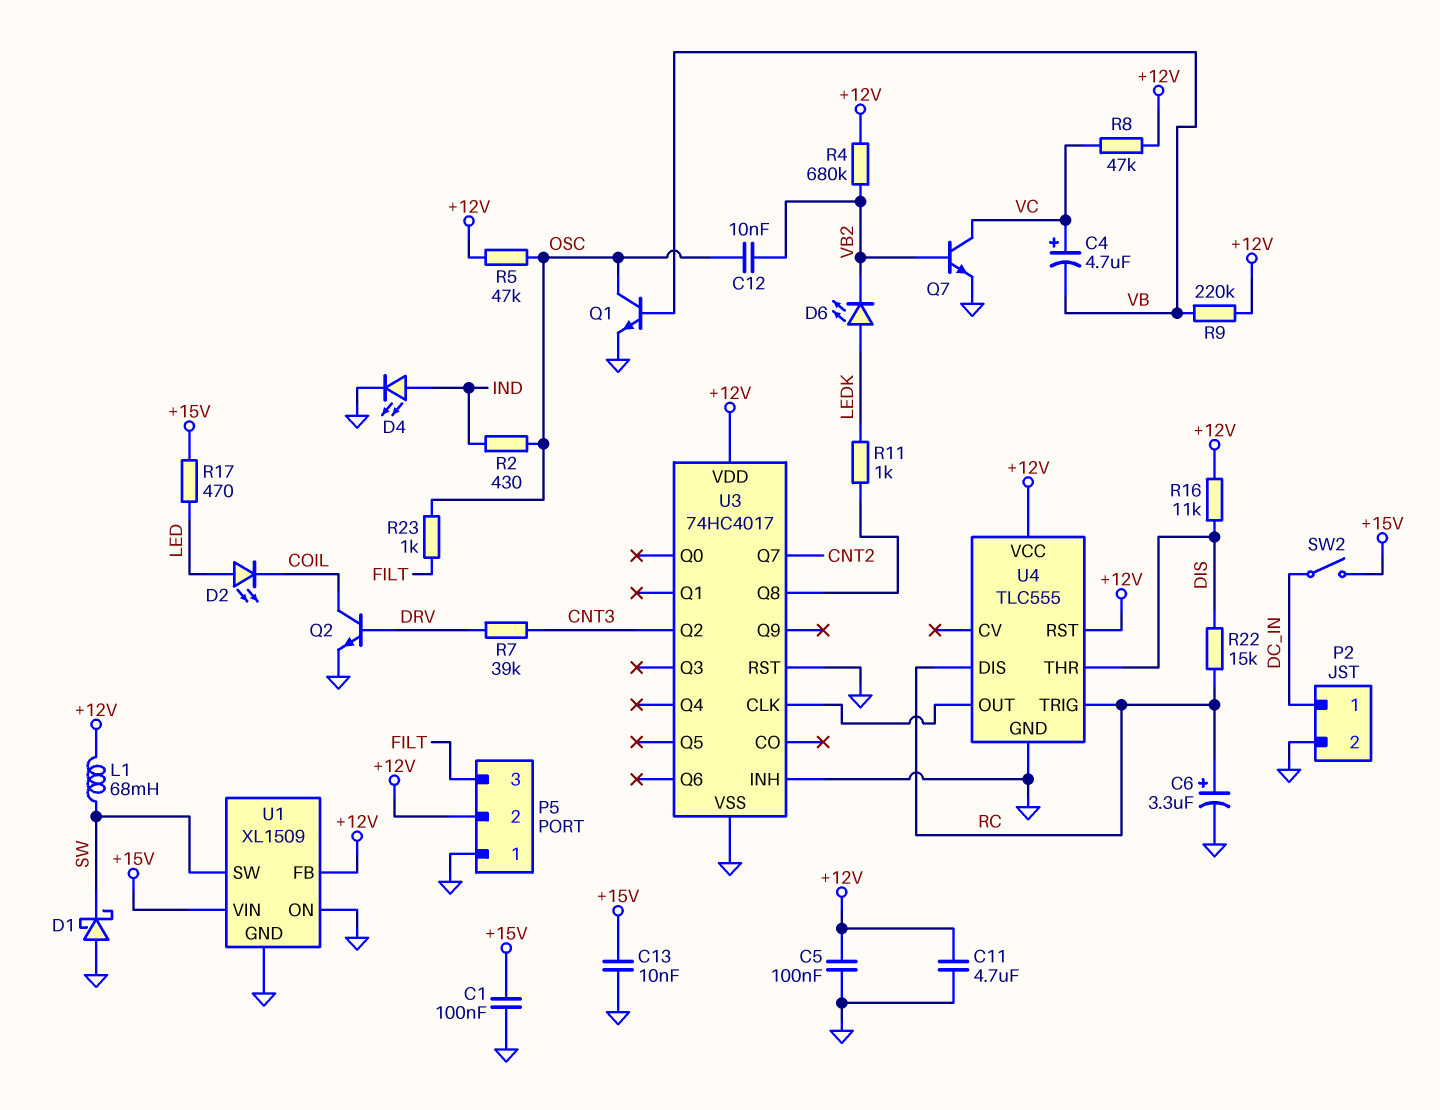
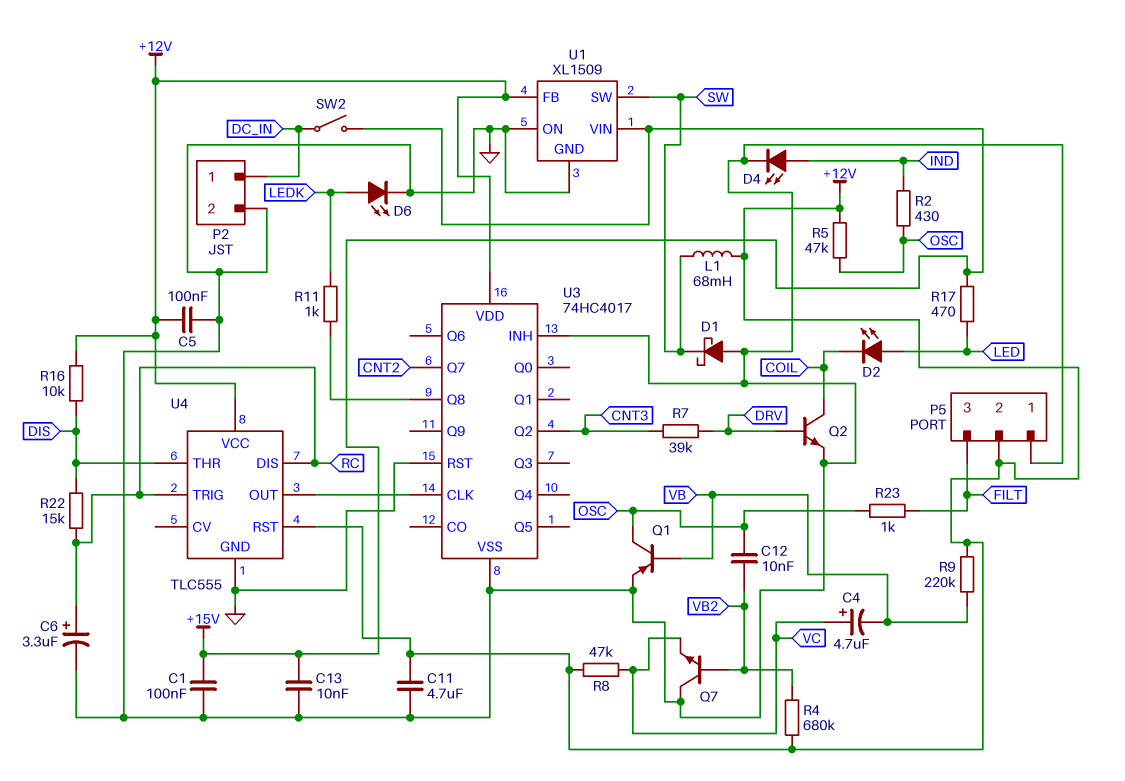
D6: LED (A LEDK, K VB2) -> LED (A LEDK, K GND)
Q1: NPN (B VB, C OSC, E GND) -> PNP (B VB, C OSC, E GND)
Q7: NPN (B VB2, C VC, E GND) -> NPN (B VB2, C GND, E VC)
R16: 11k (+12V, DIS) -> 10k (+12V, DIS)

